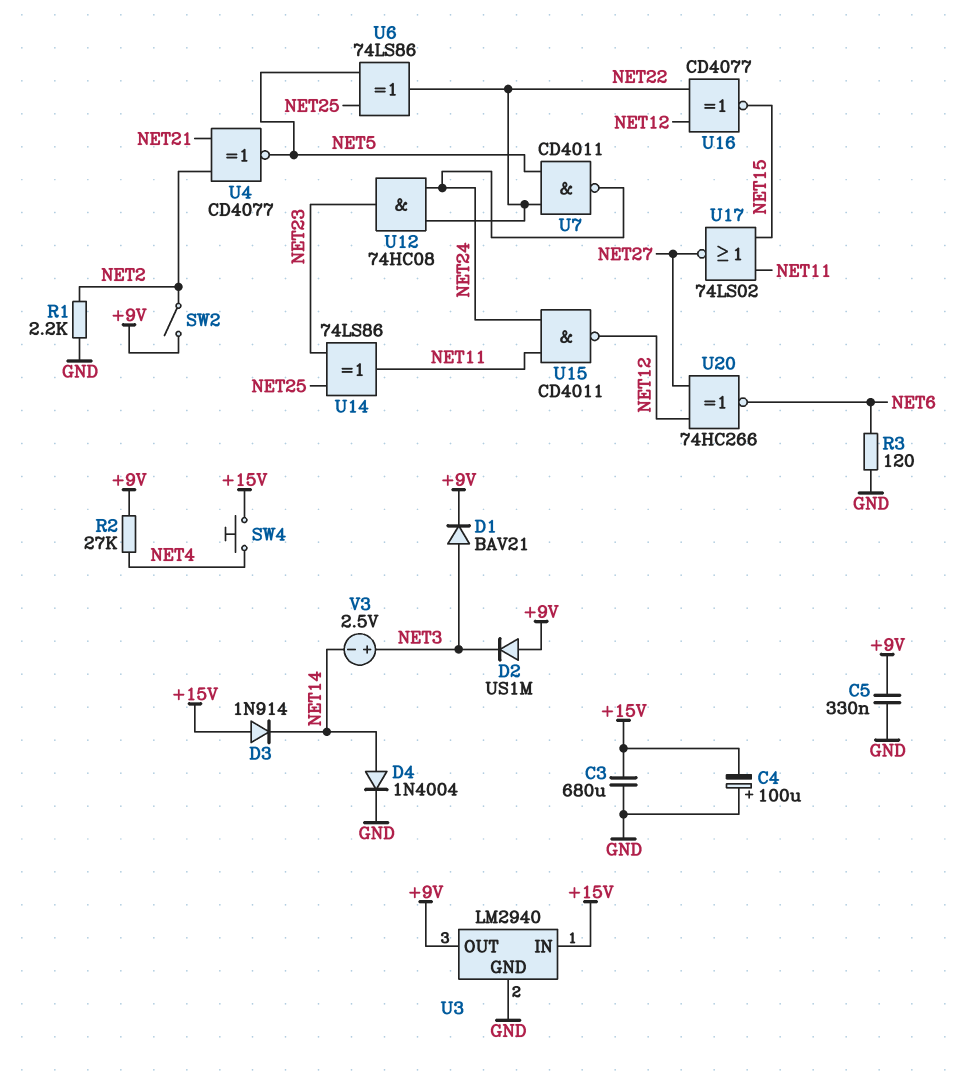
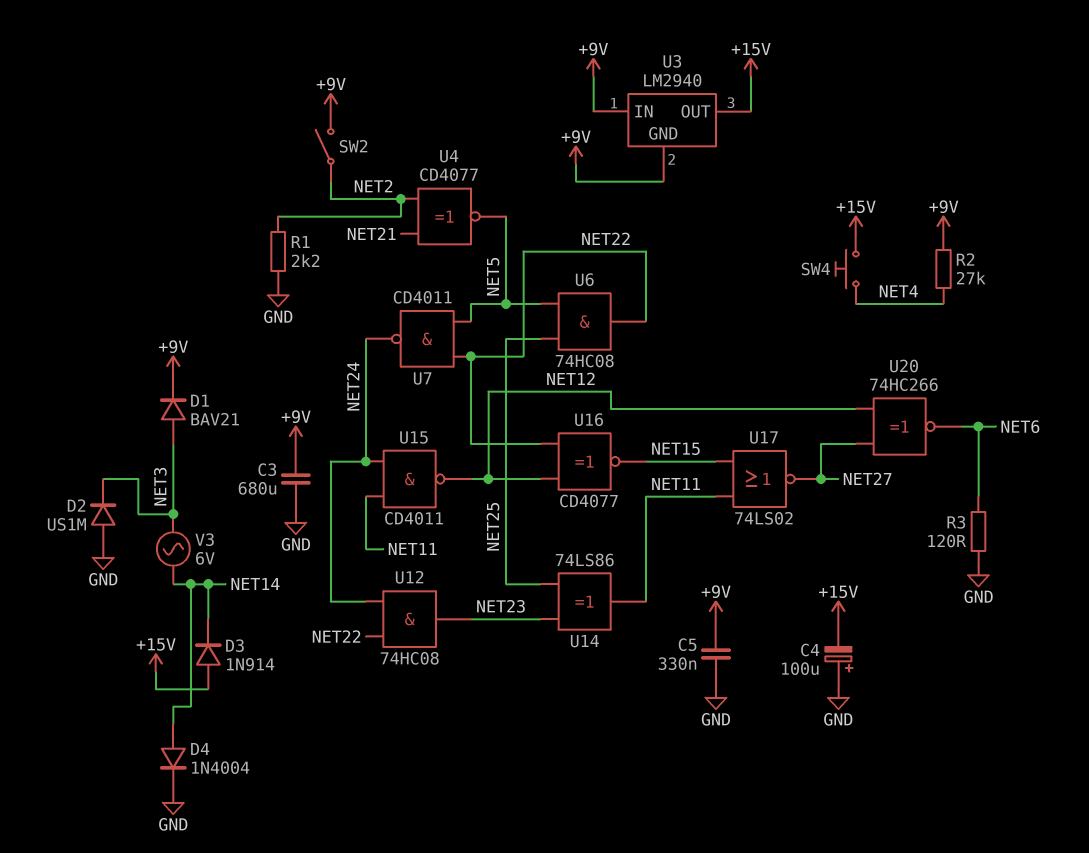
C3: 680uF (+15V, GND) -> 680uF (+9V, GND)
D2: diode US1M (A +9V, K NET3) -> diode US1M (A GND, K NET3)
U3 pin GND: GND -> +9V
U3 pin IN: +15V -> +9V
U3 pin OUT: +9V -> +15V
U6: XOR 74LS86 (in NET5, in NET25, out NET22) -> AND 74HC08 (in NET5, in NET25, out NET22)
V3: 2.5V (plus NET3, minus NET14) -> AC 6V (NET3, NET14)

